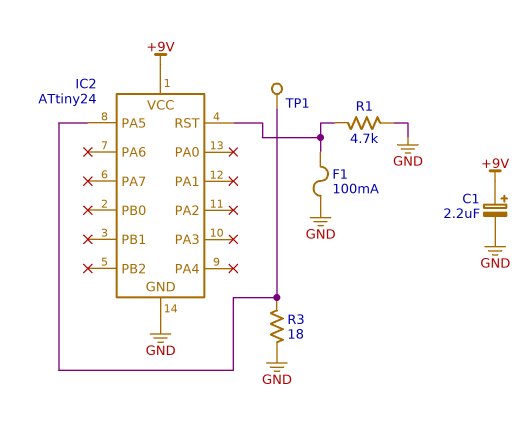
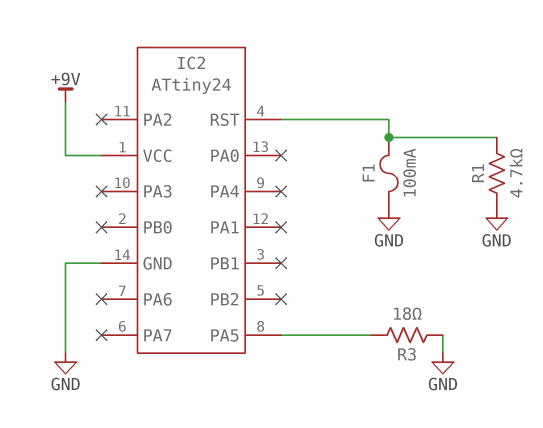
C1: 2.2uF (plus +9V, minus GND) -> none
TP1: test point (IC2/PA5) -> none

